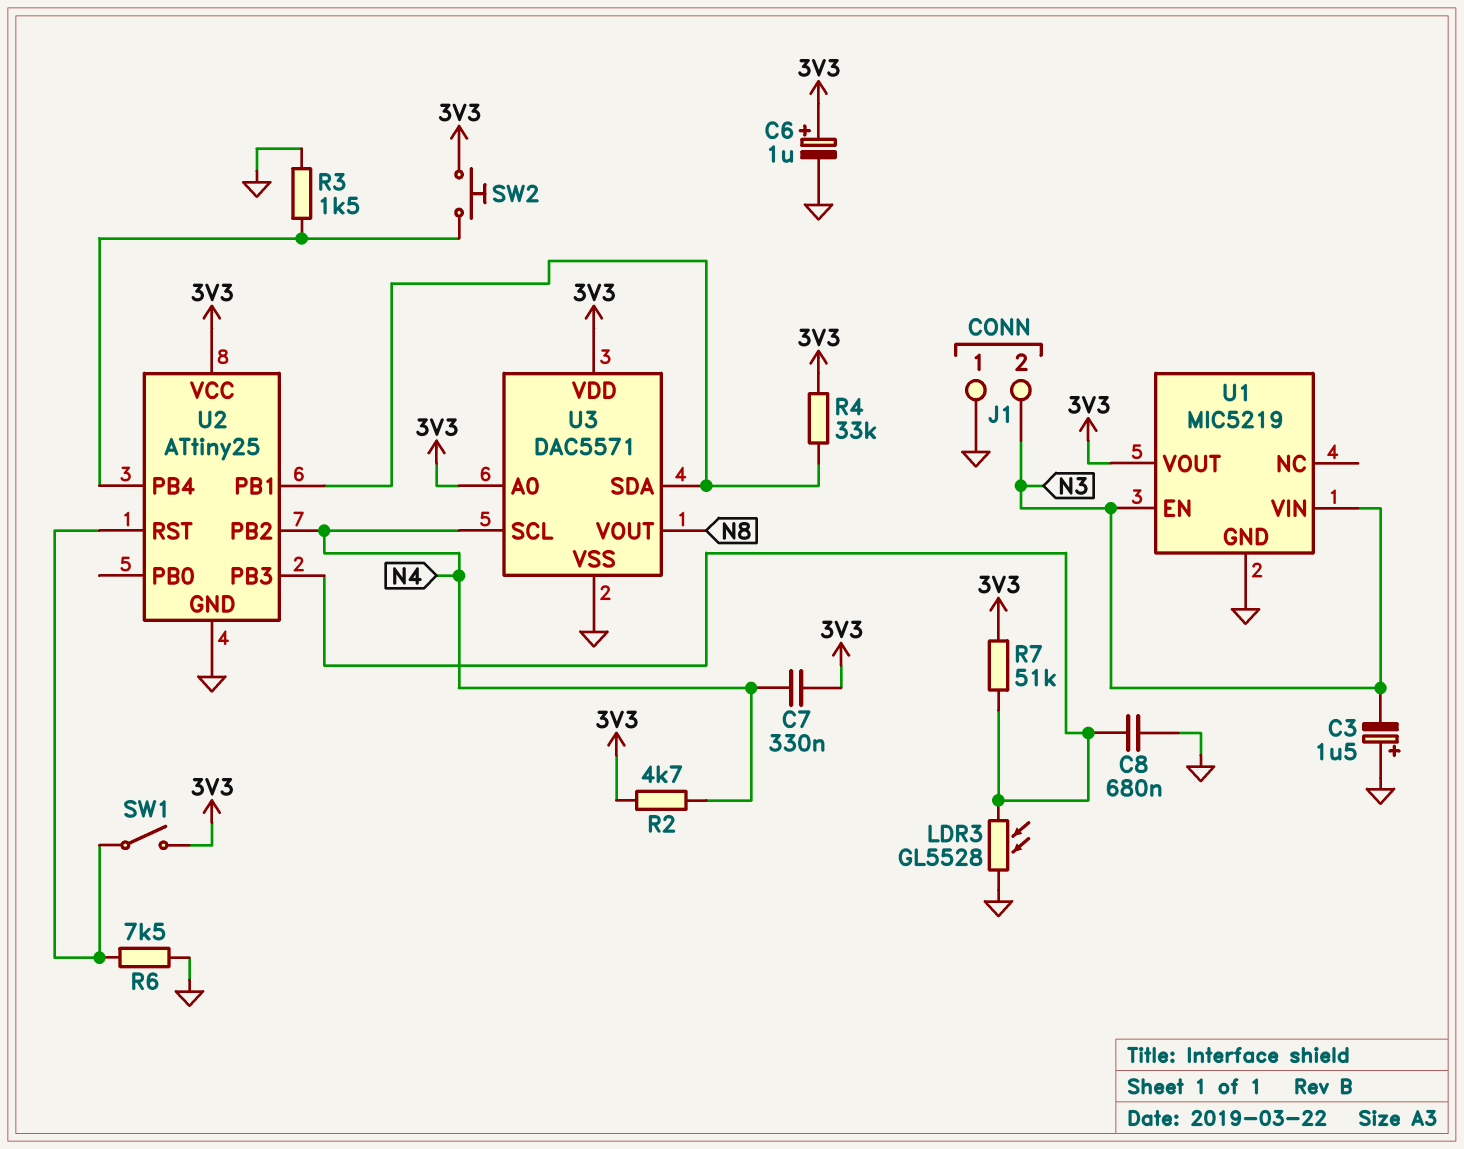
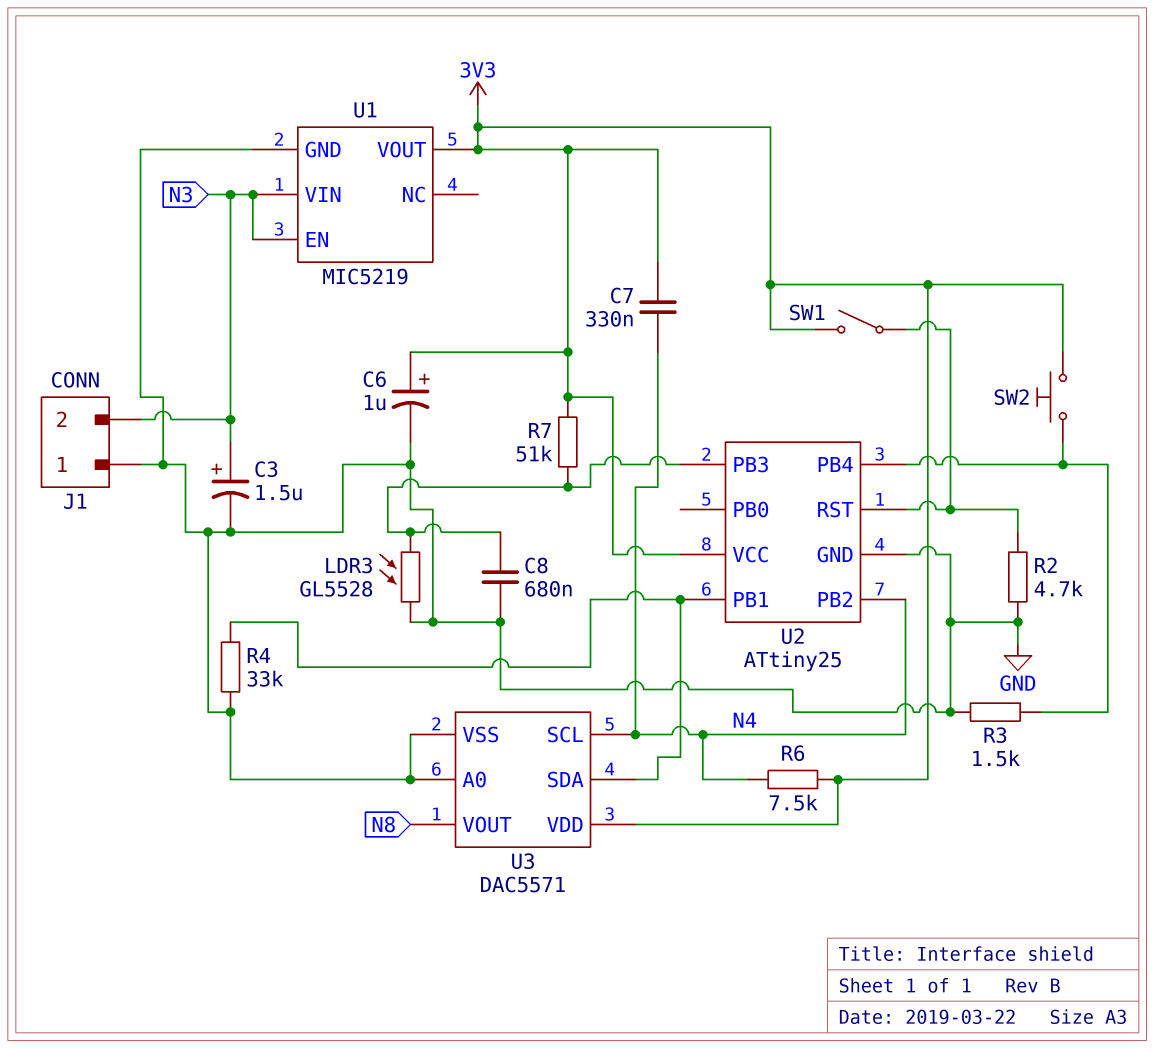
C3: 1.5uF (plus GND, minus N3) -> 1.5uF (plus N3, minus GND)
R2: 4.7k (3V3, N4) -> 4.7k (GND, U2/RST)
R4: 33k (3V3, U2/PB1) -> 33k (GND, U2/PB1)
R6: 7.5k (GND, U2/RST) -> 7.5k (3V3, N4)
U3 pin A0: 3V3 -> GND

